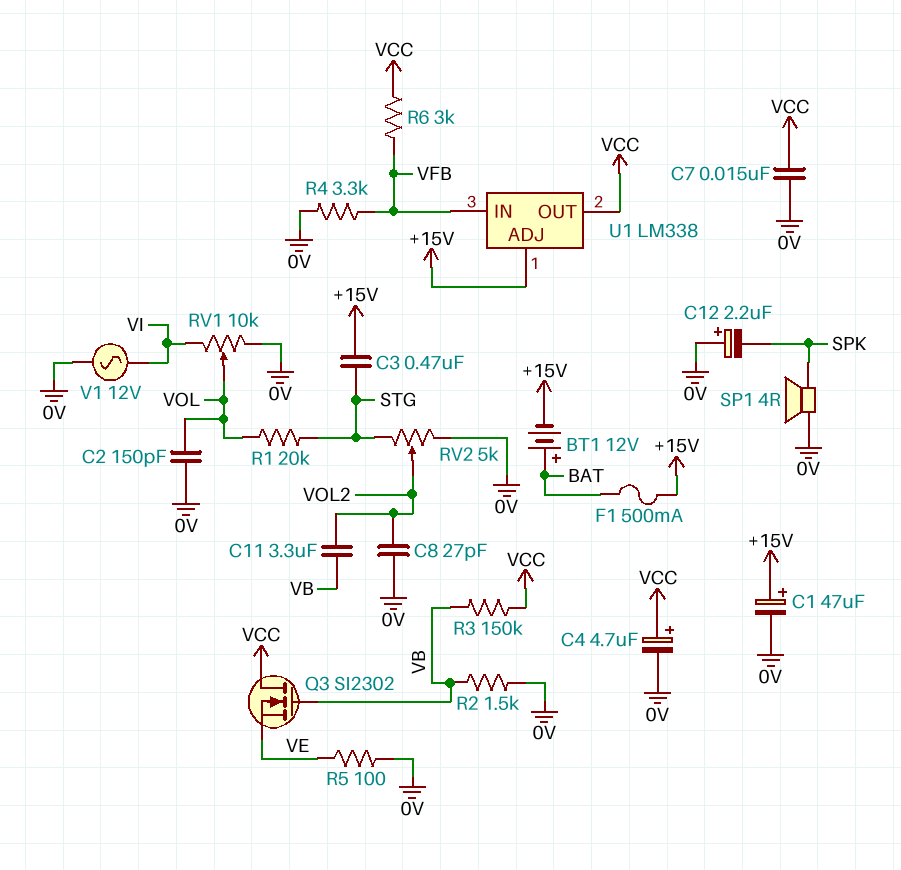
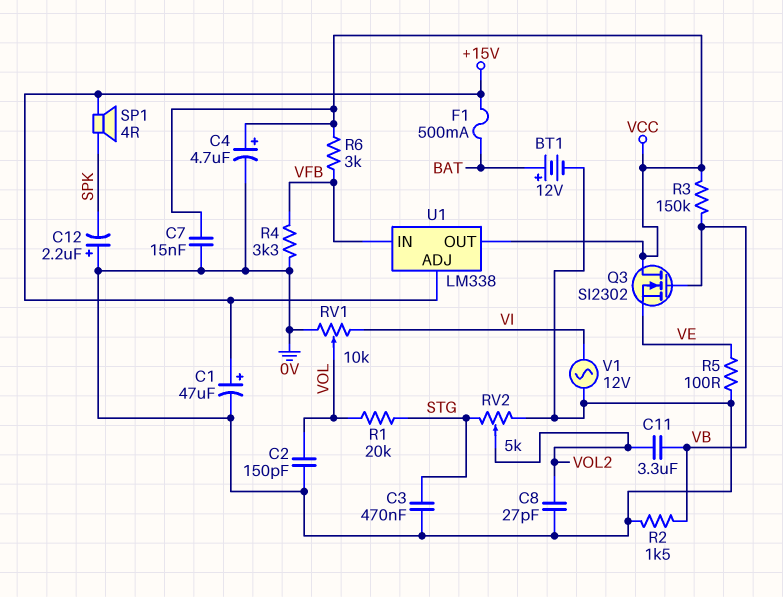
BT1: 12V (plus BAT, minus +15V) -> 12V (plus BAT, minus 0V)
C3: 470nF (+15V, STG) -> 470nF (0V, STG)
SP1: speaker 4R (0V, SPK) -> speaker 4R (+15V, SPK)

